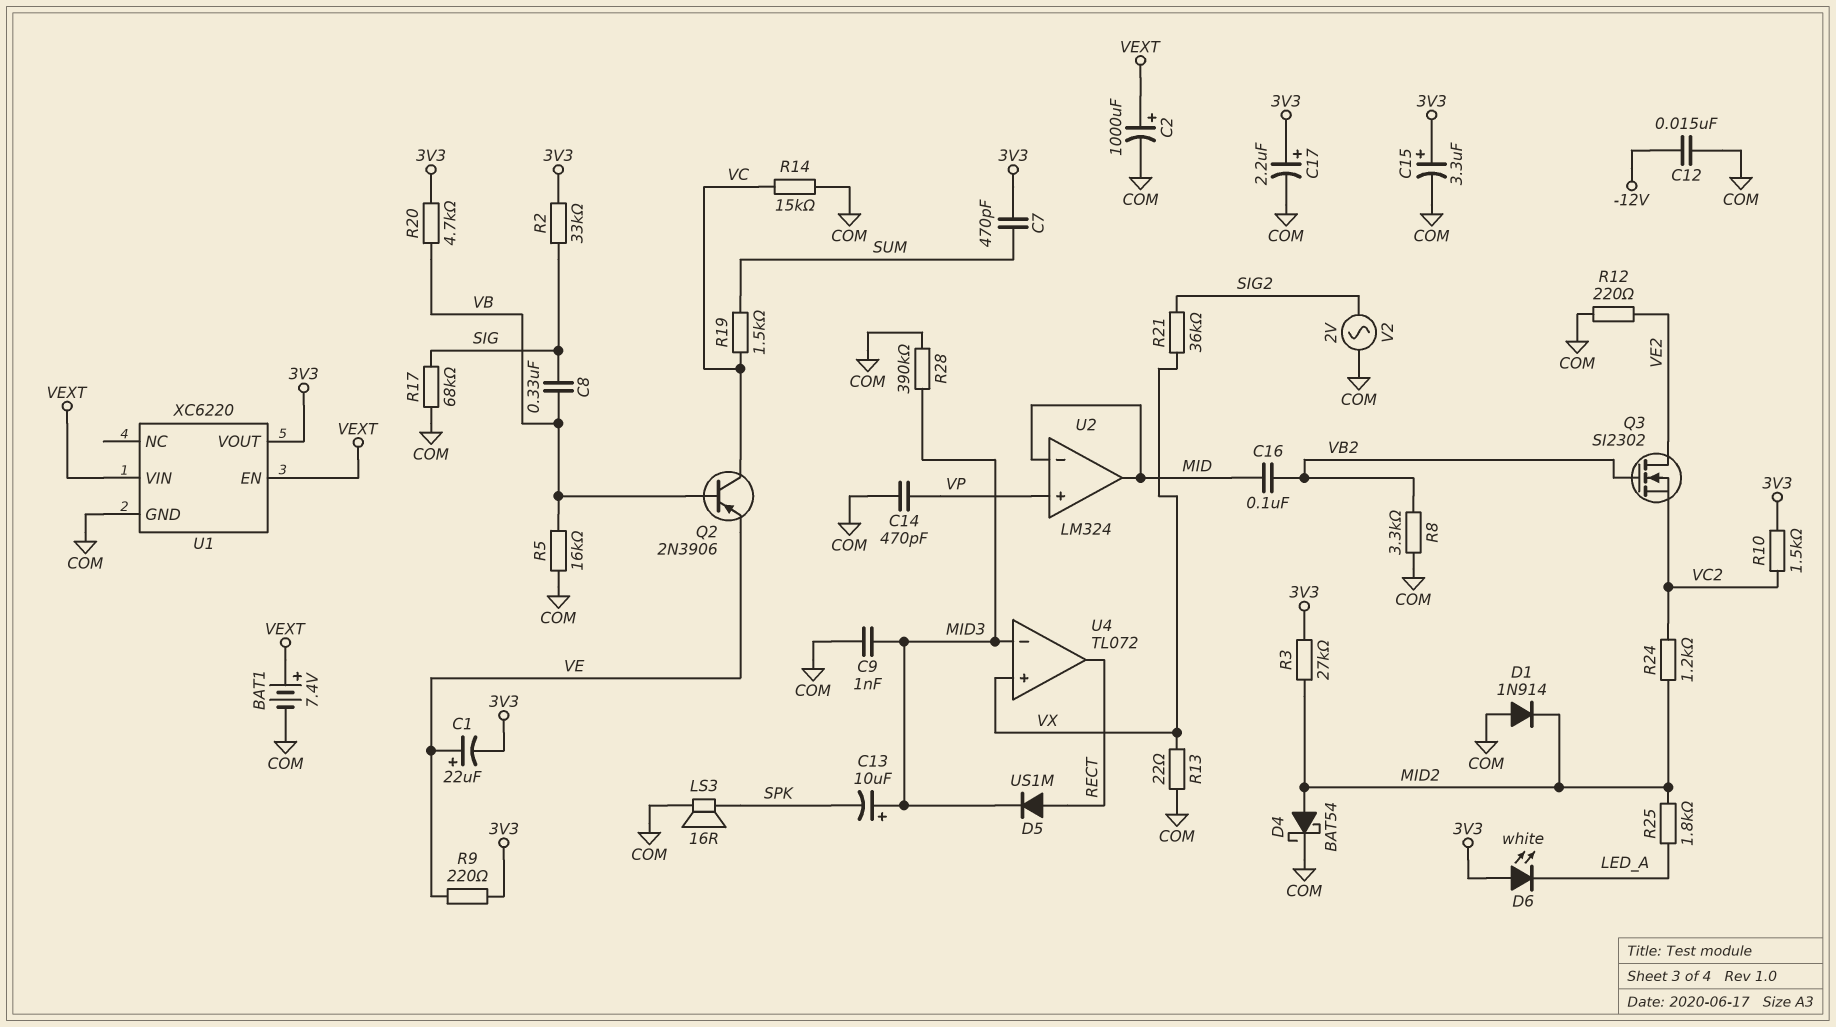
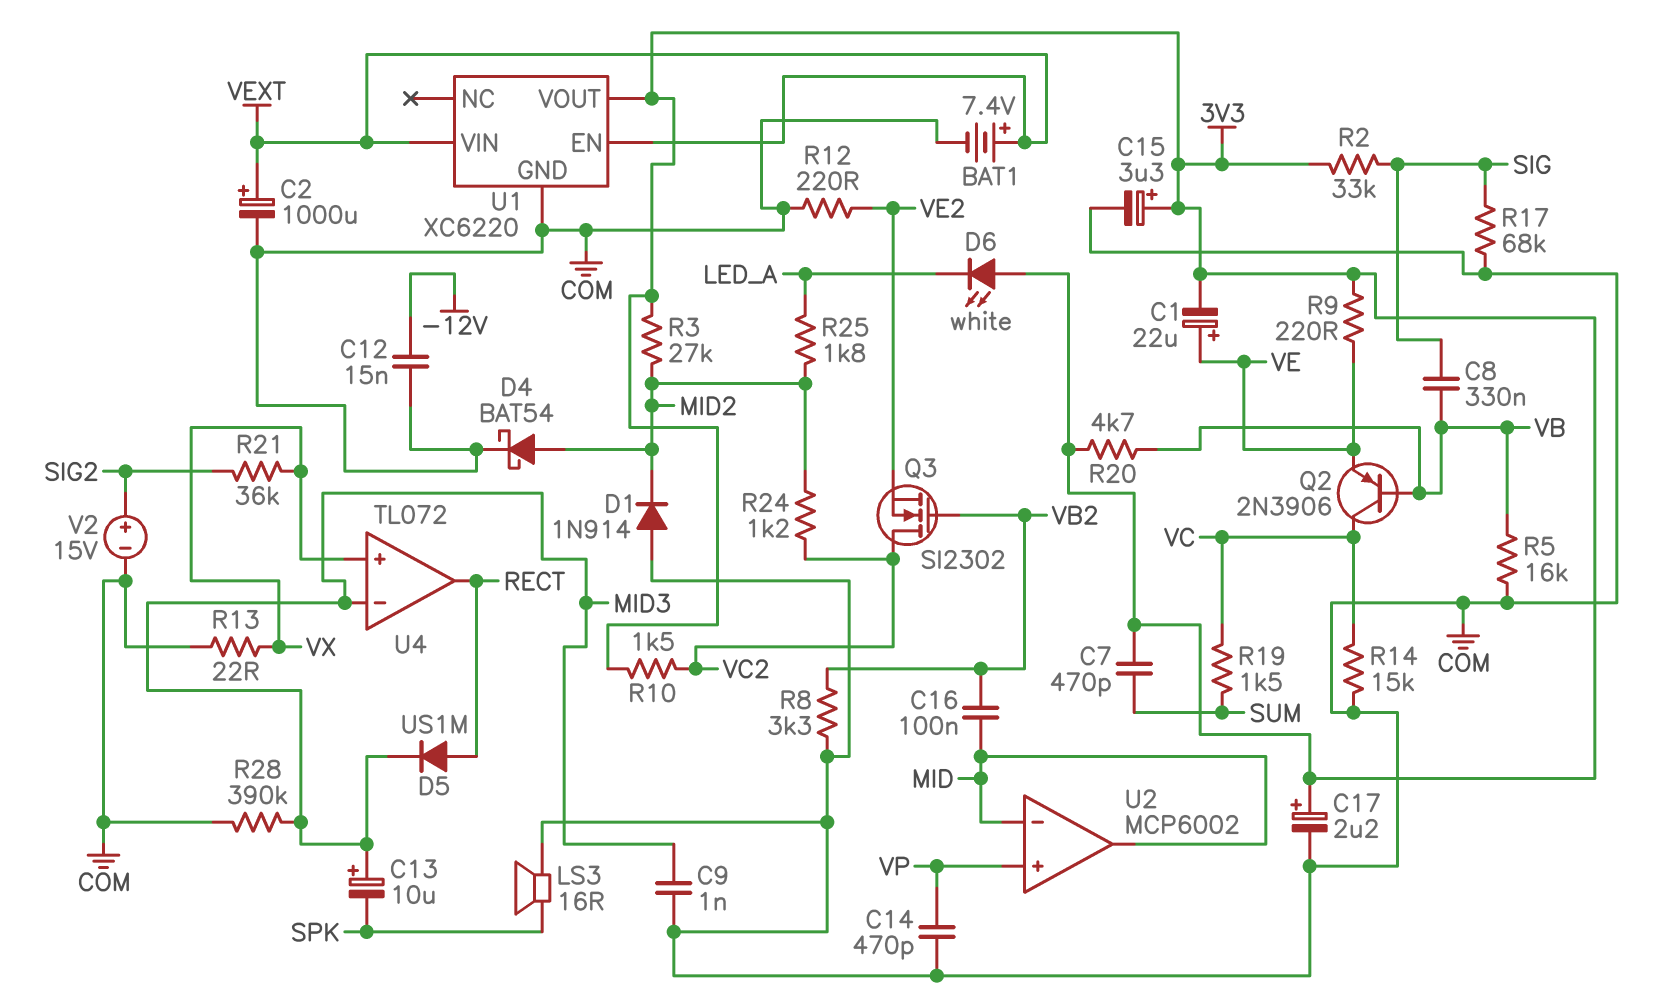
Q3: NMOS SI2302 (G VB2, D VE2, S VC2) -> NMOS SI2302 (G VB2, D VC2, S VE2)
U2: LM324 -> MCP6002
V2: AC 2V (COM, SIG2) -> 15V (plus SIG2, minus COM)

